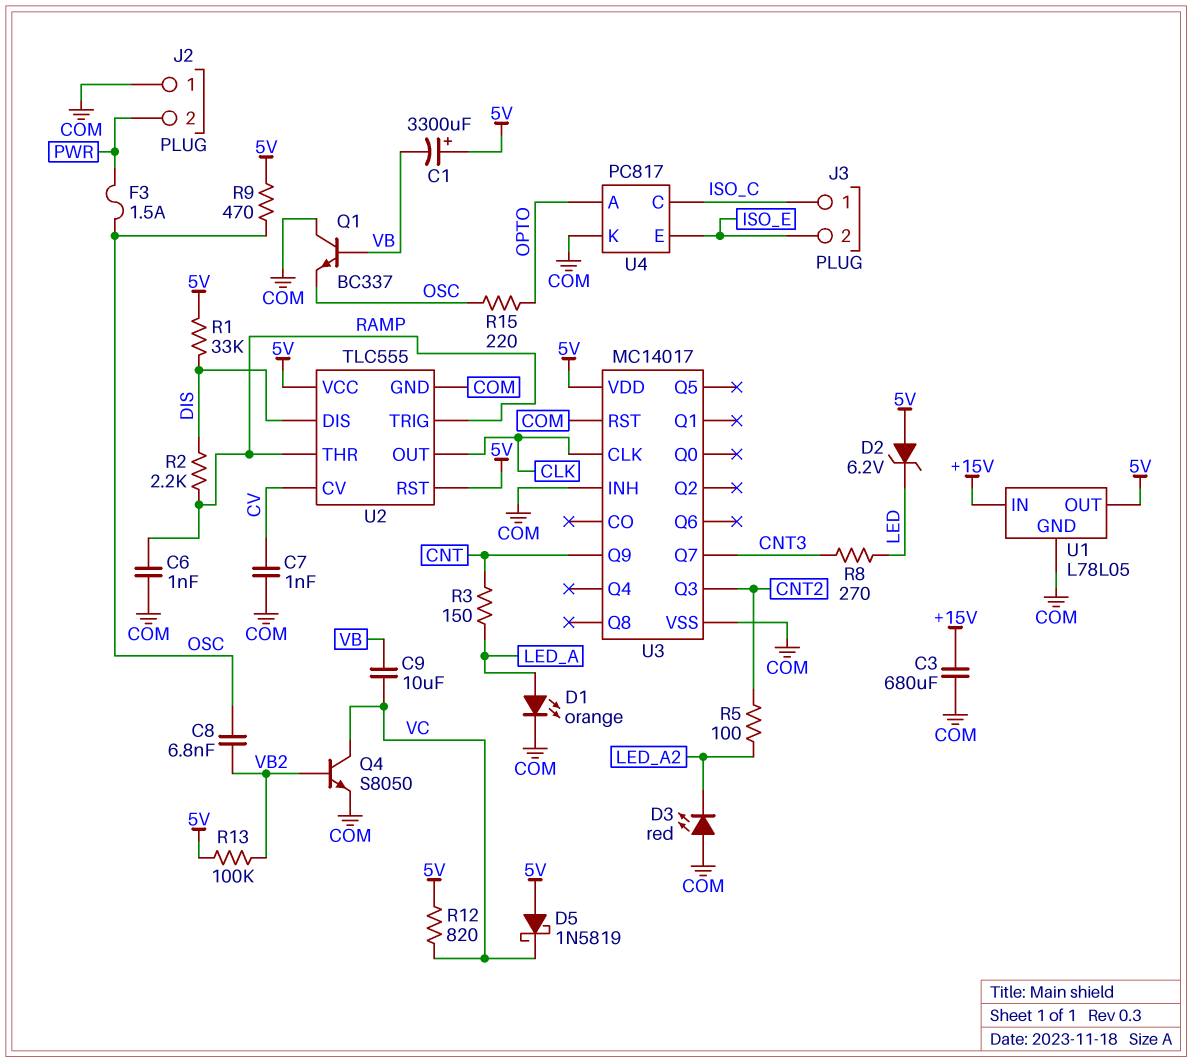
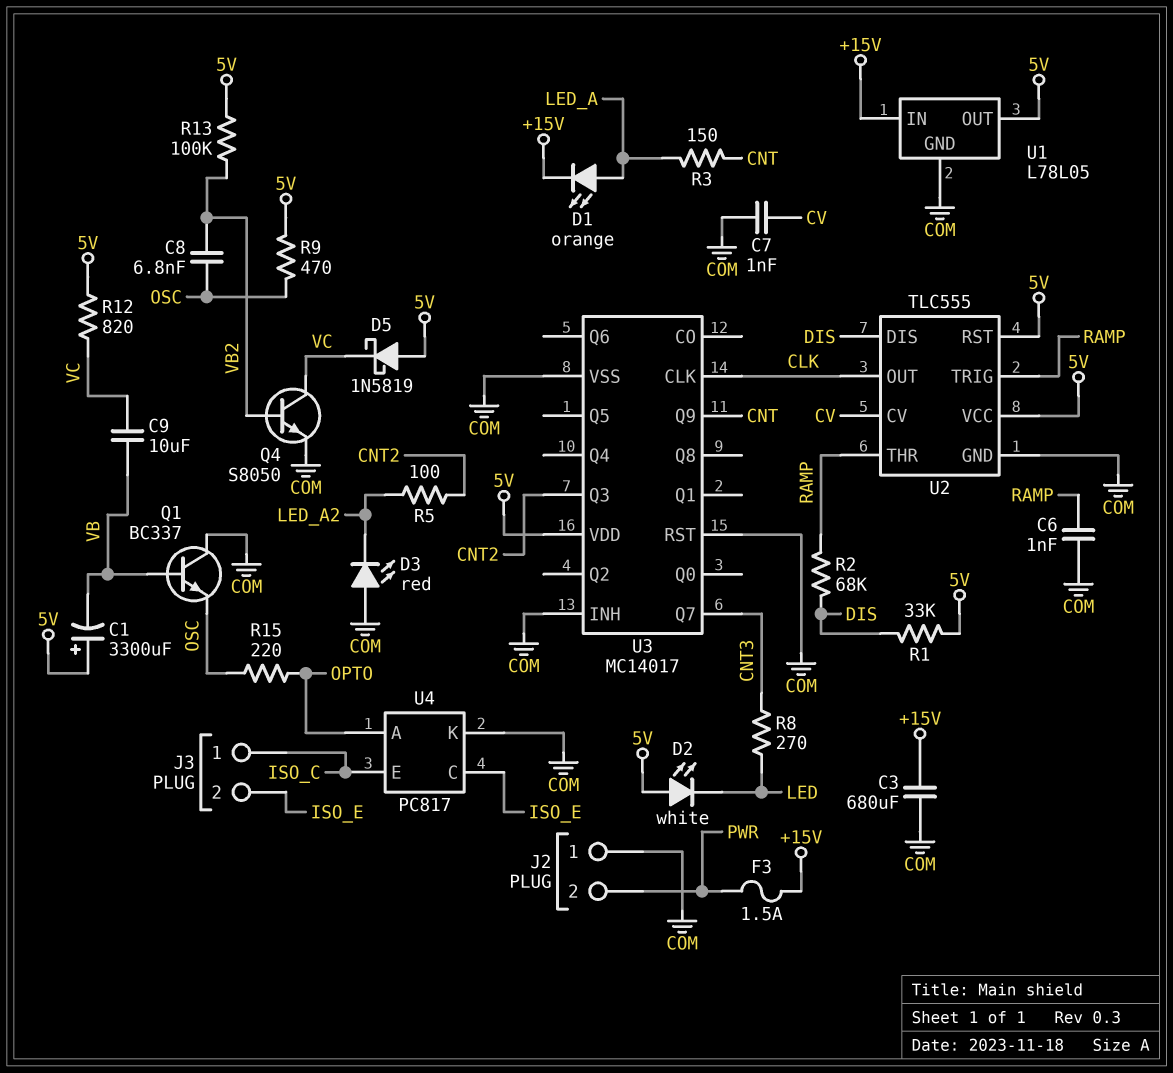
D1: LED orange (A LED_A, K COM) -> LED orange (A LED_A, K +15V)
D2: zener 6.2V (A 5V, K LED) -> LED white (A 5V, K LED)
F3: 1.5A (OSC, PWR) -> 1.5A (+15V, PWR)
R2: 2.2k (DIS, RAMP) -> 68k (DIS, RAMP)
U4 pin C: ISO_C -> ISO_E
U4 pin E: ISO_E -> ISO_C

